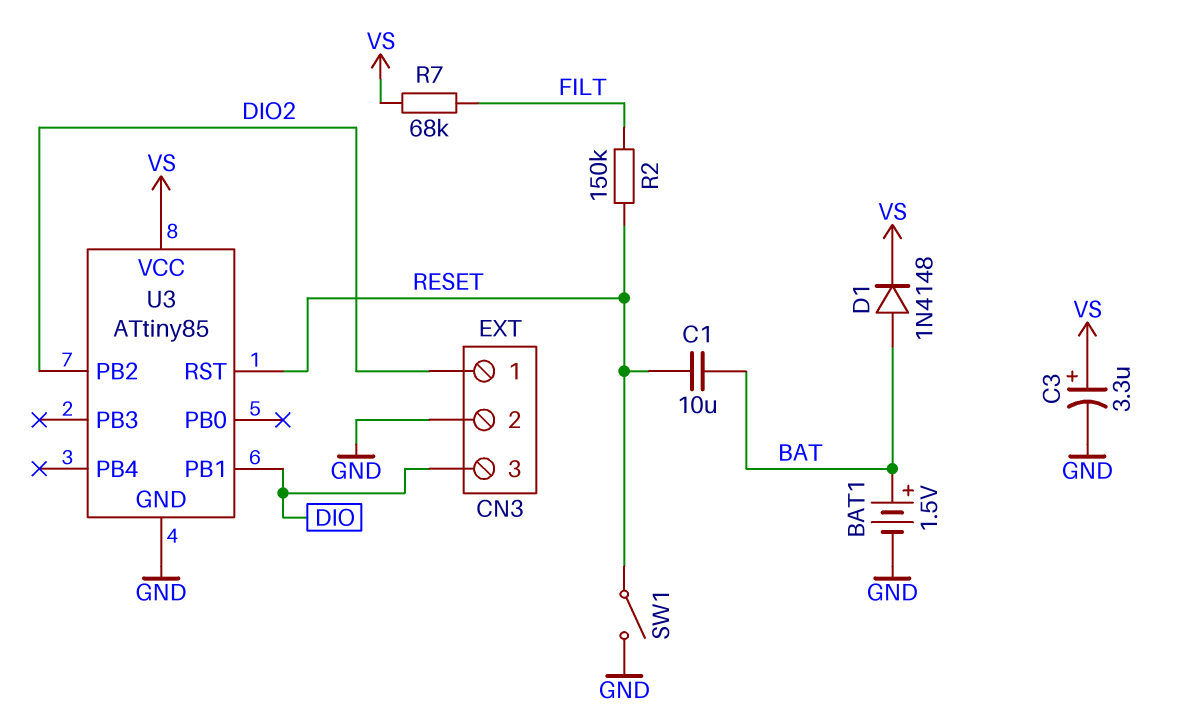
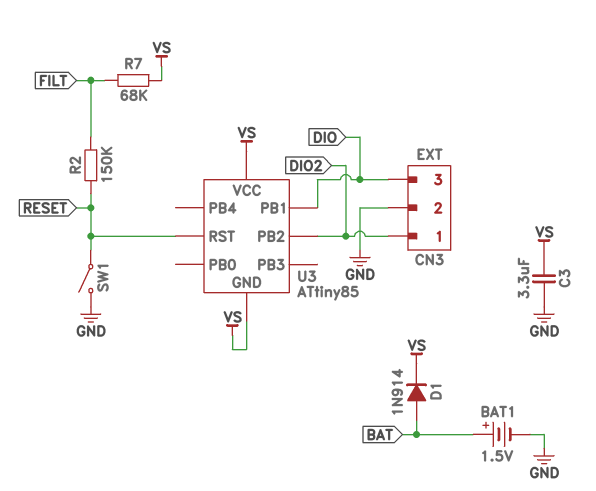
C1: 10uF (BAT, RESET) -> none
C3: 3.3uF (plus VS, minus GND) -> 3.3uF (GND, VS)
D1: diode 1N4148 (A BAT, K VS) -> diode 1N914 (A BAT, K VS)
U3 pin GND: GND -> VS

